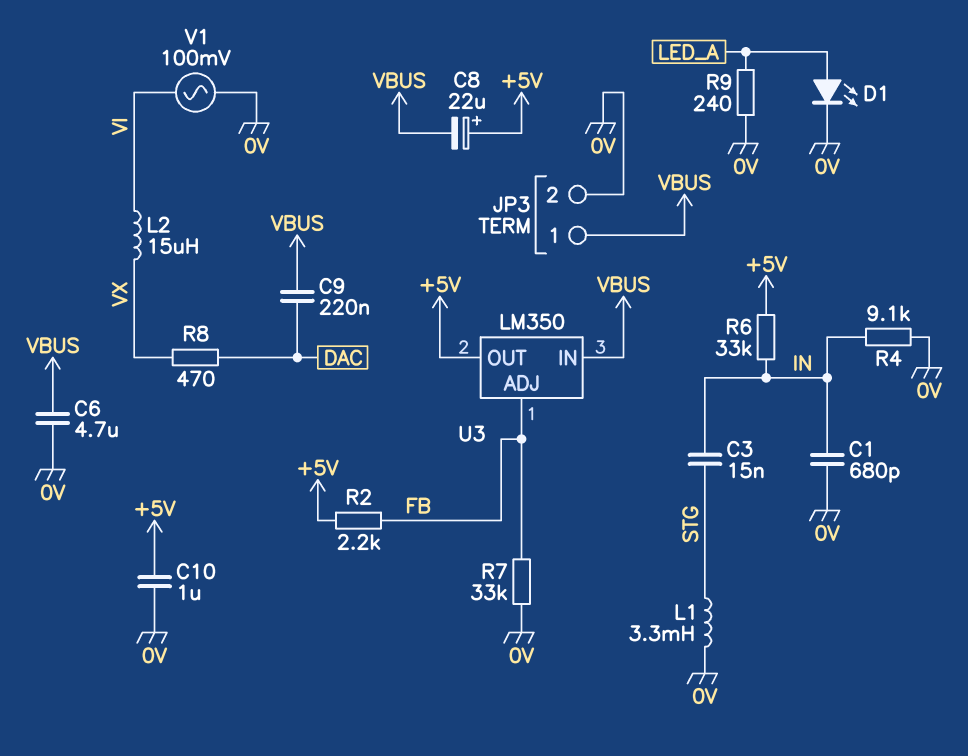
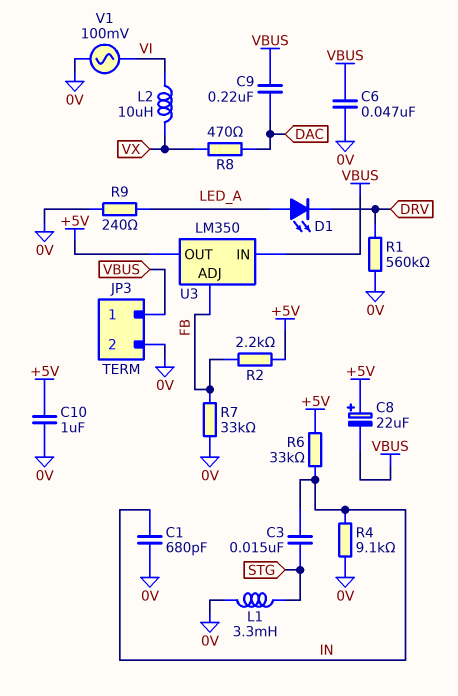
C6: 4.7uF (0V, VBUS) -> 47nF (0V, VBUS)
D1: LED (A LED_A, K 0V) -> LED (A LED_A, K DRV)
L2: 15uH (VI, VX) -> 10uH (VI, VX)
R1: none -> 560k (0V, DRV)

